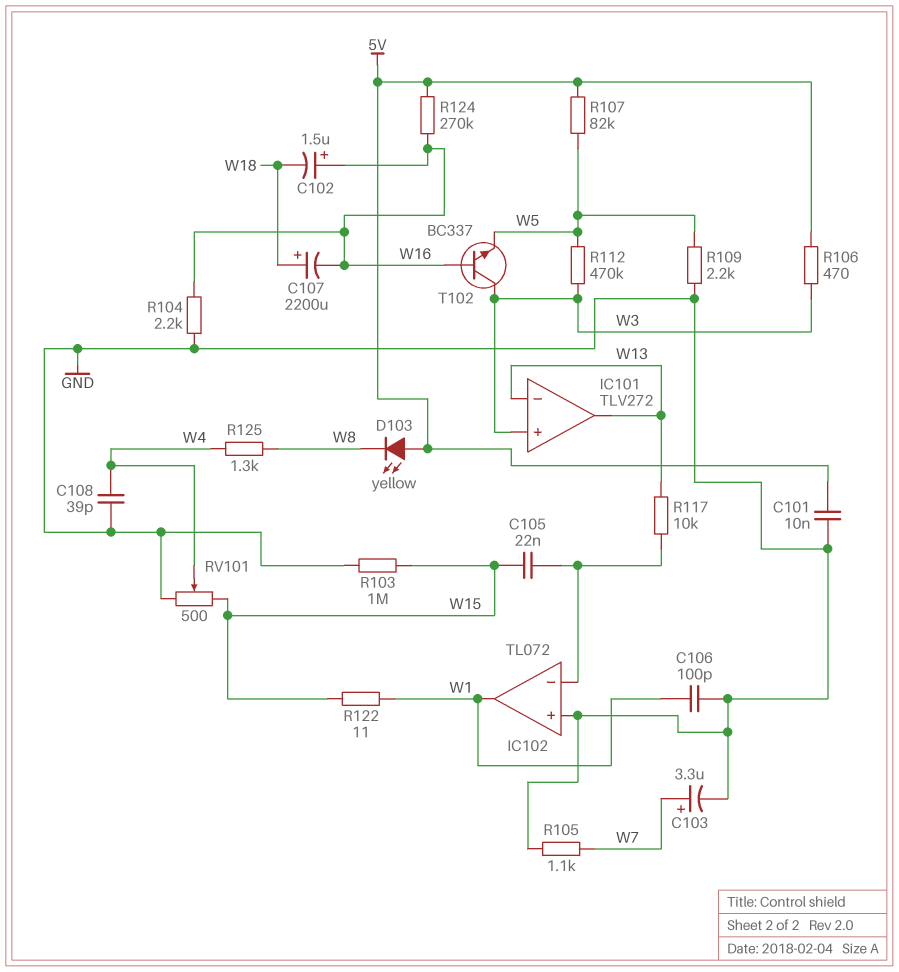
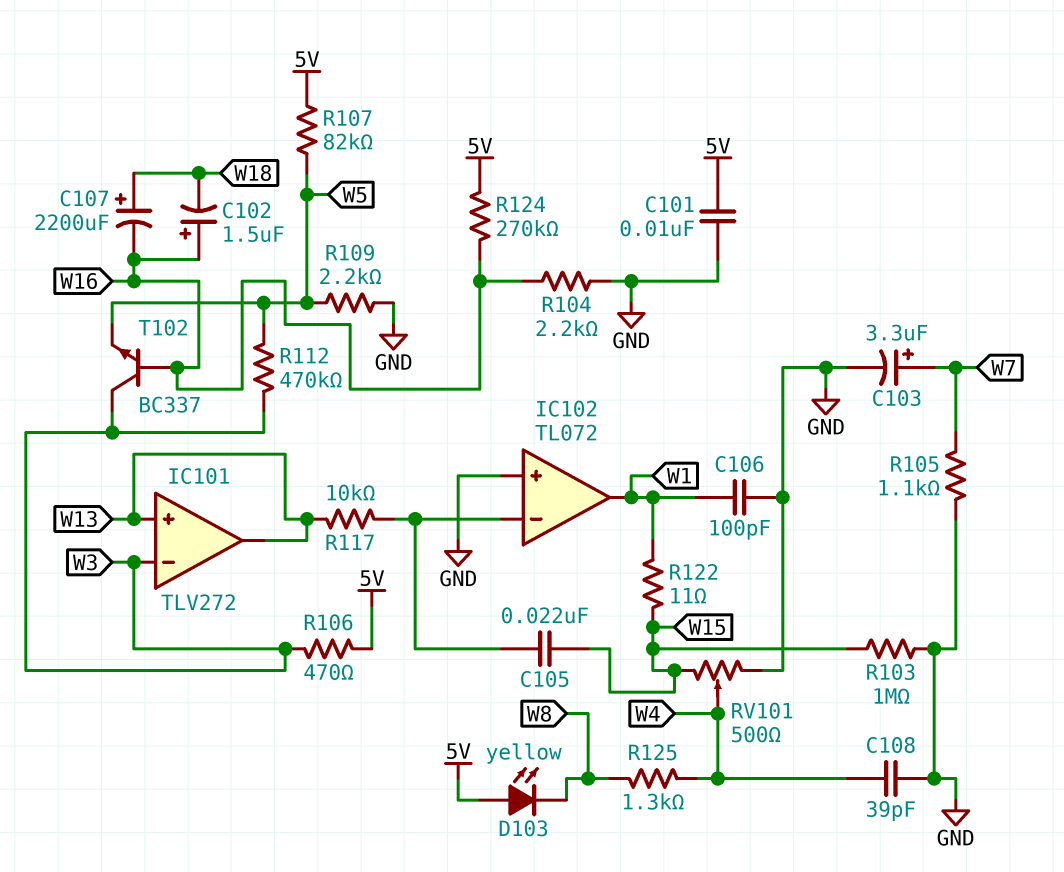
IC101 pin in+: W3 -> W13
IC101 pin in-: W13 -> W3

